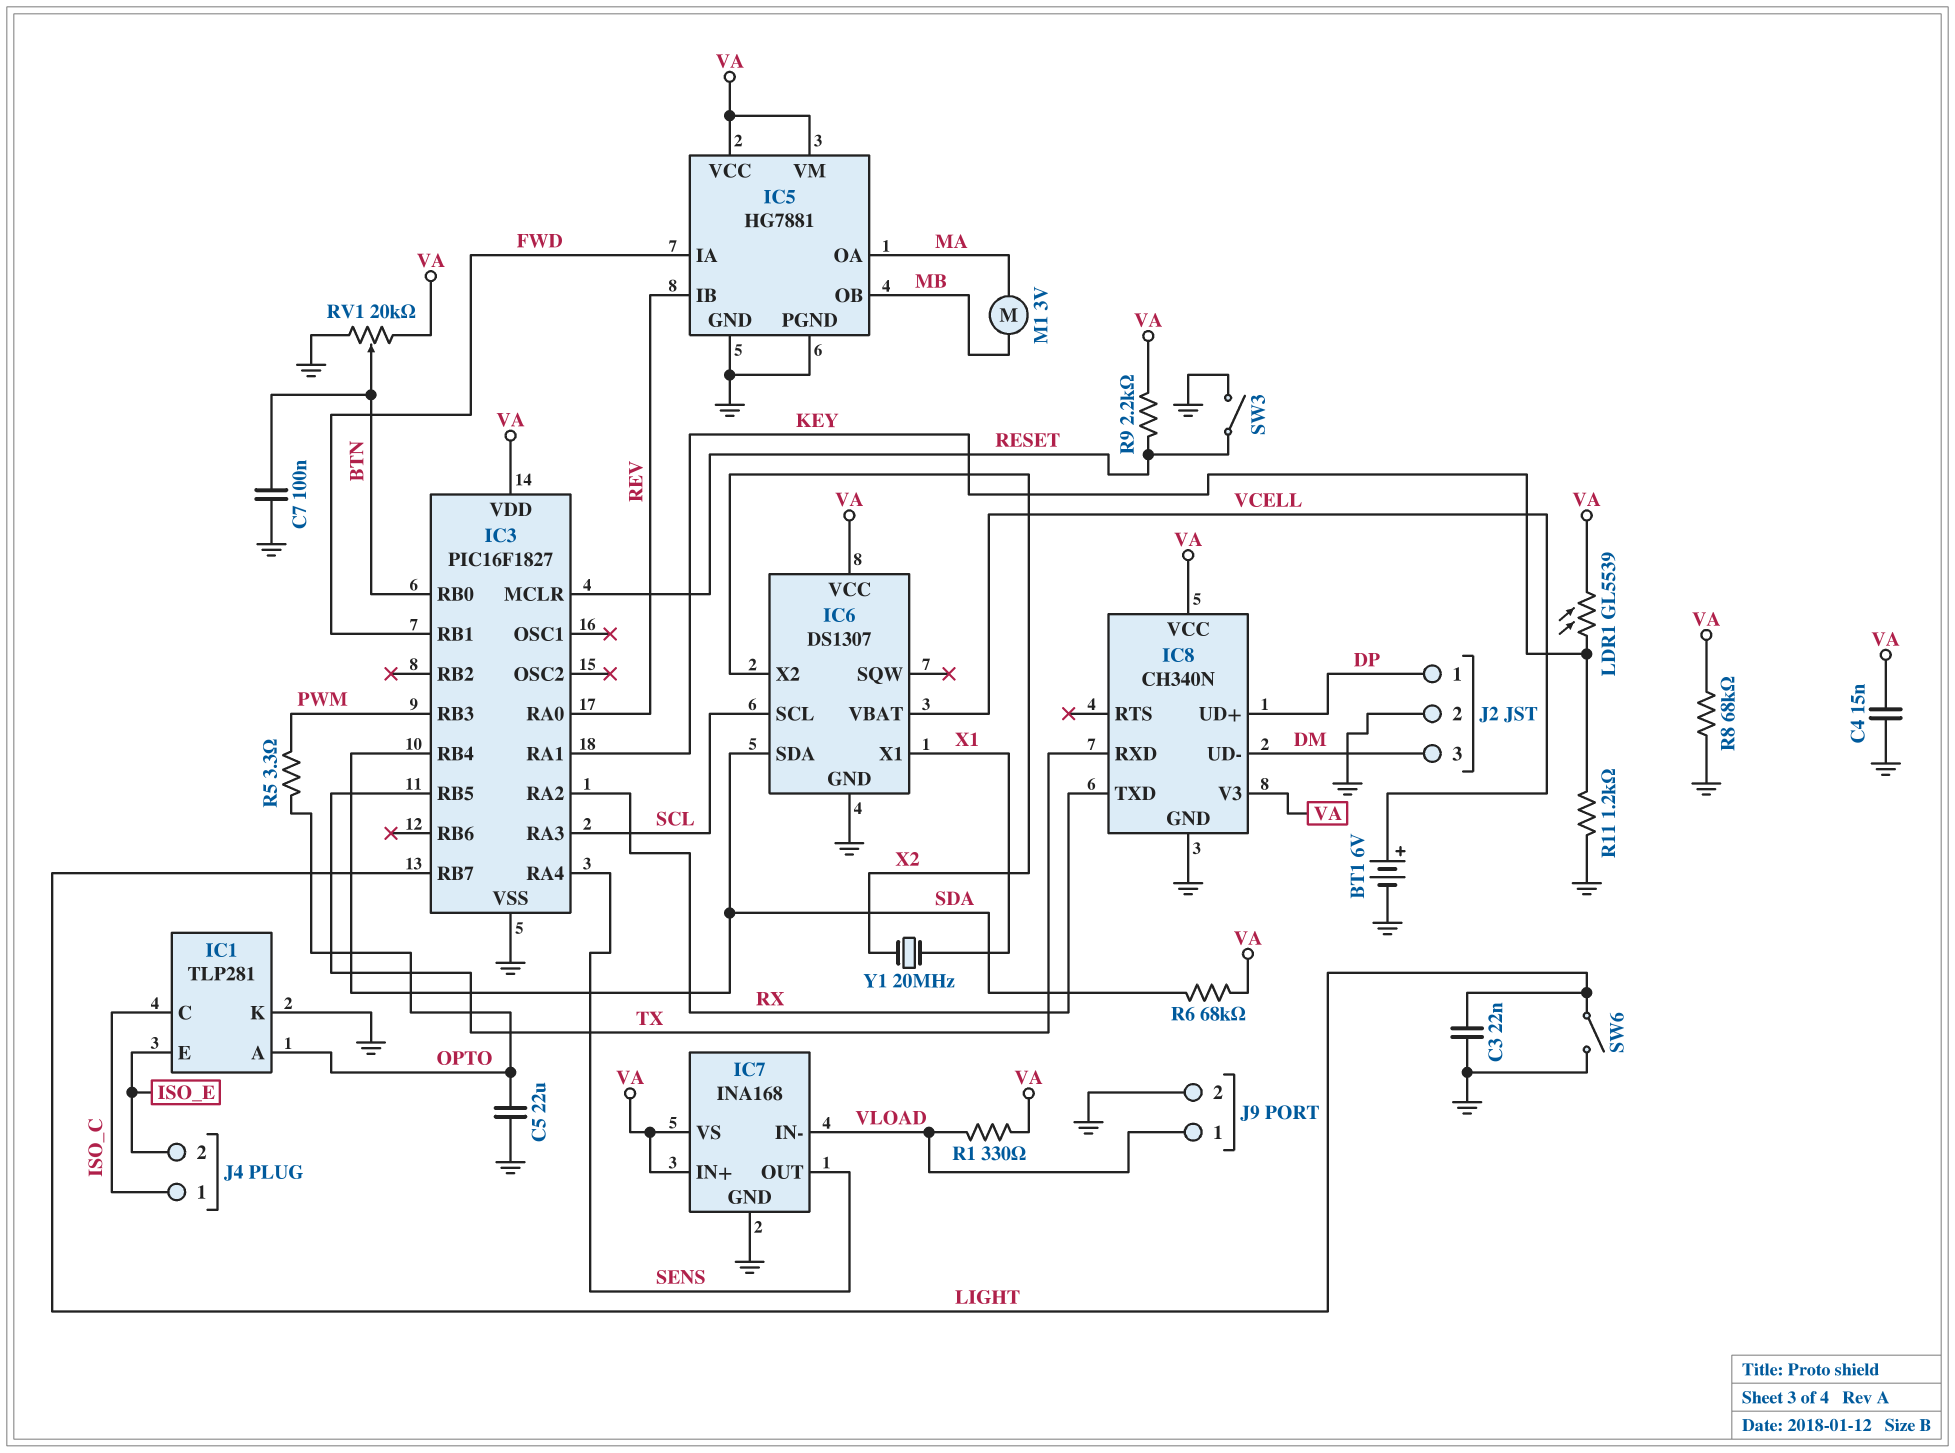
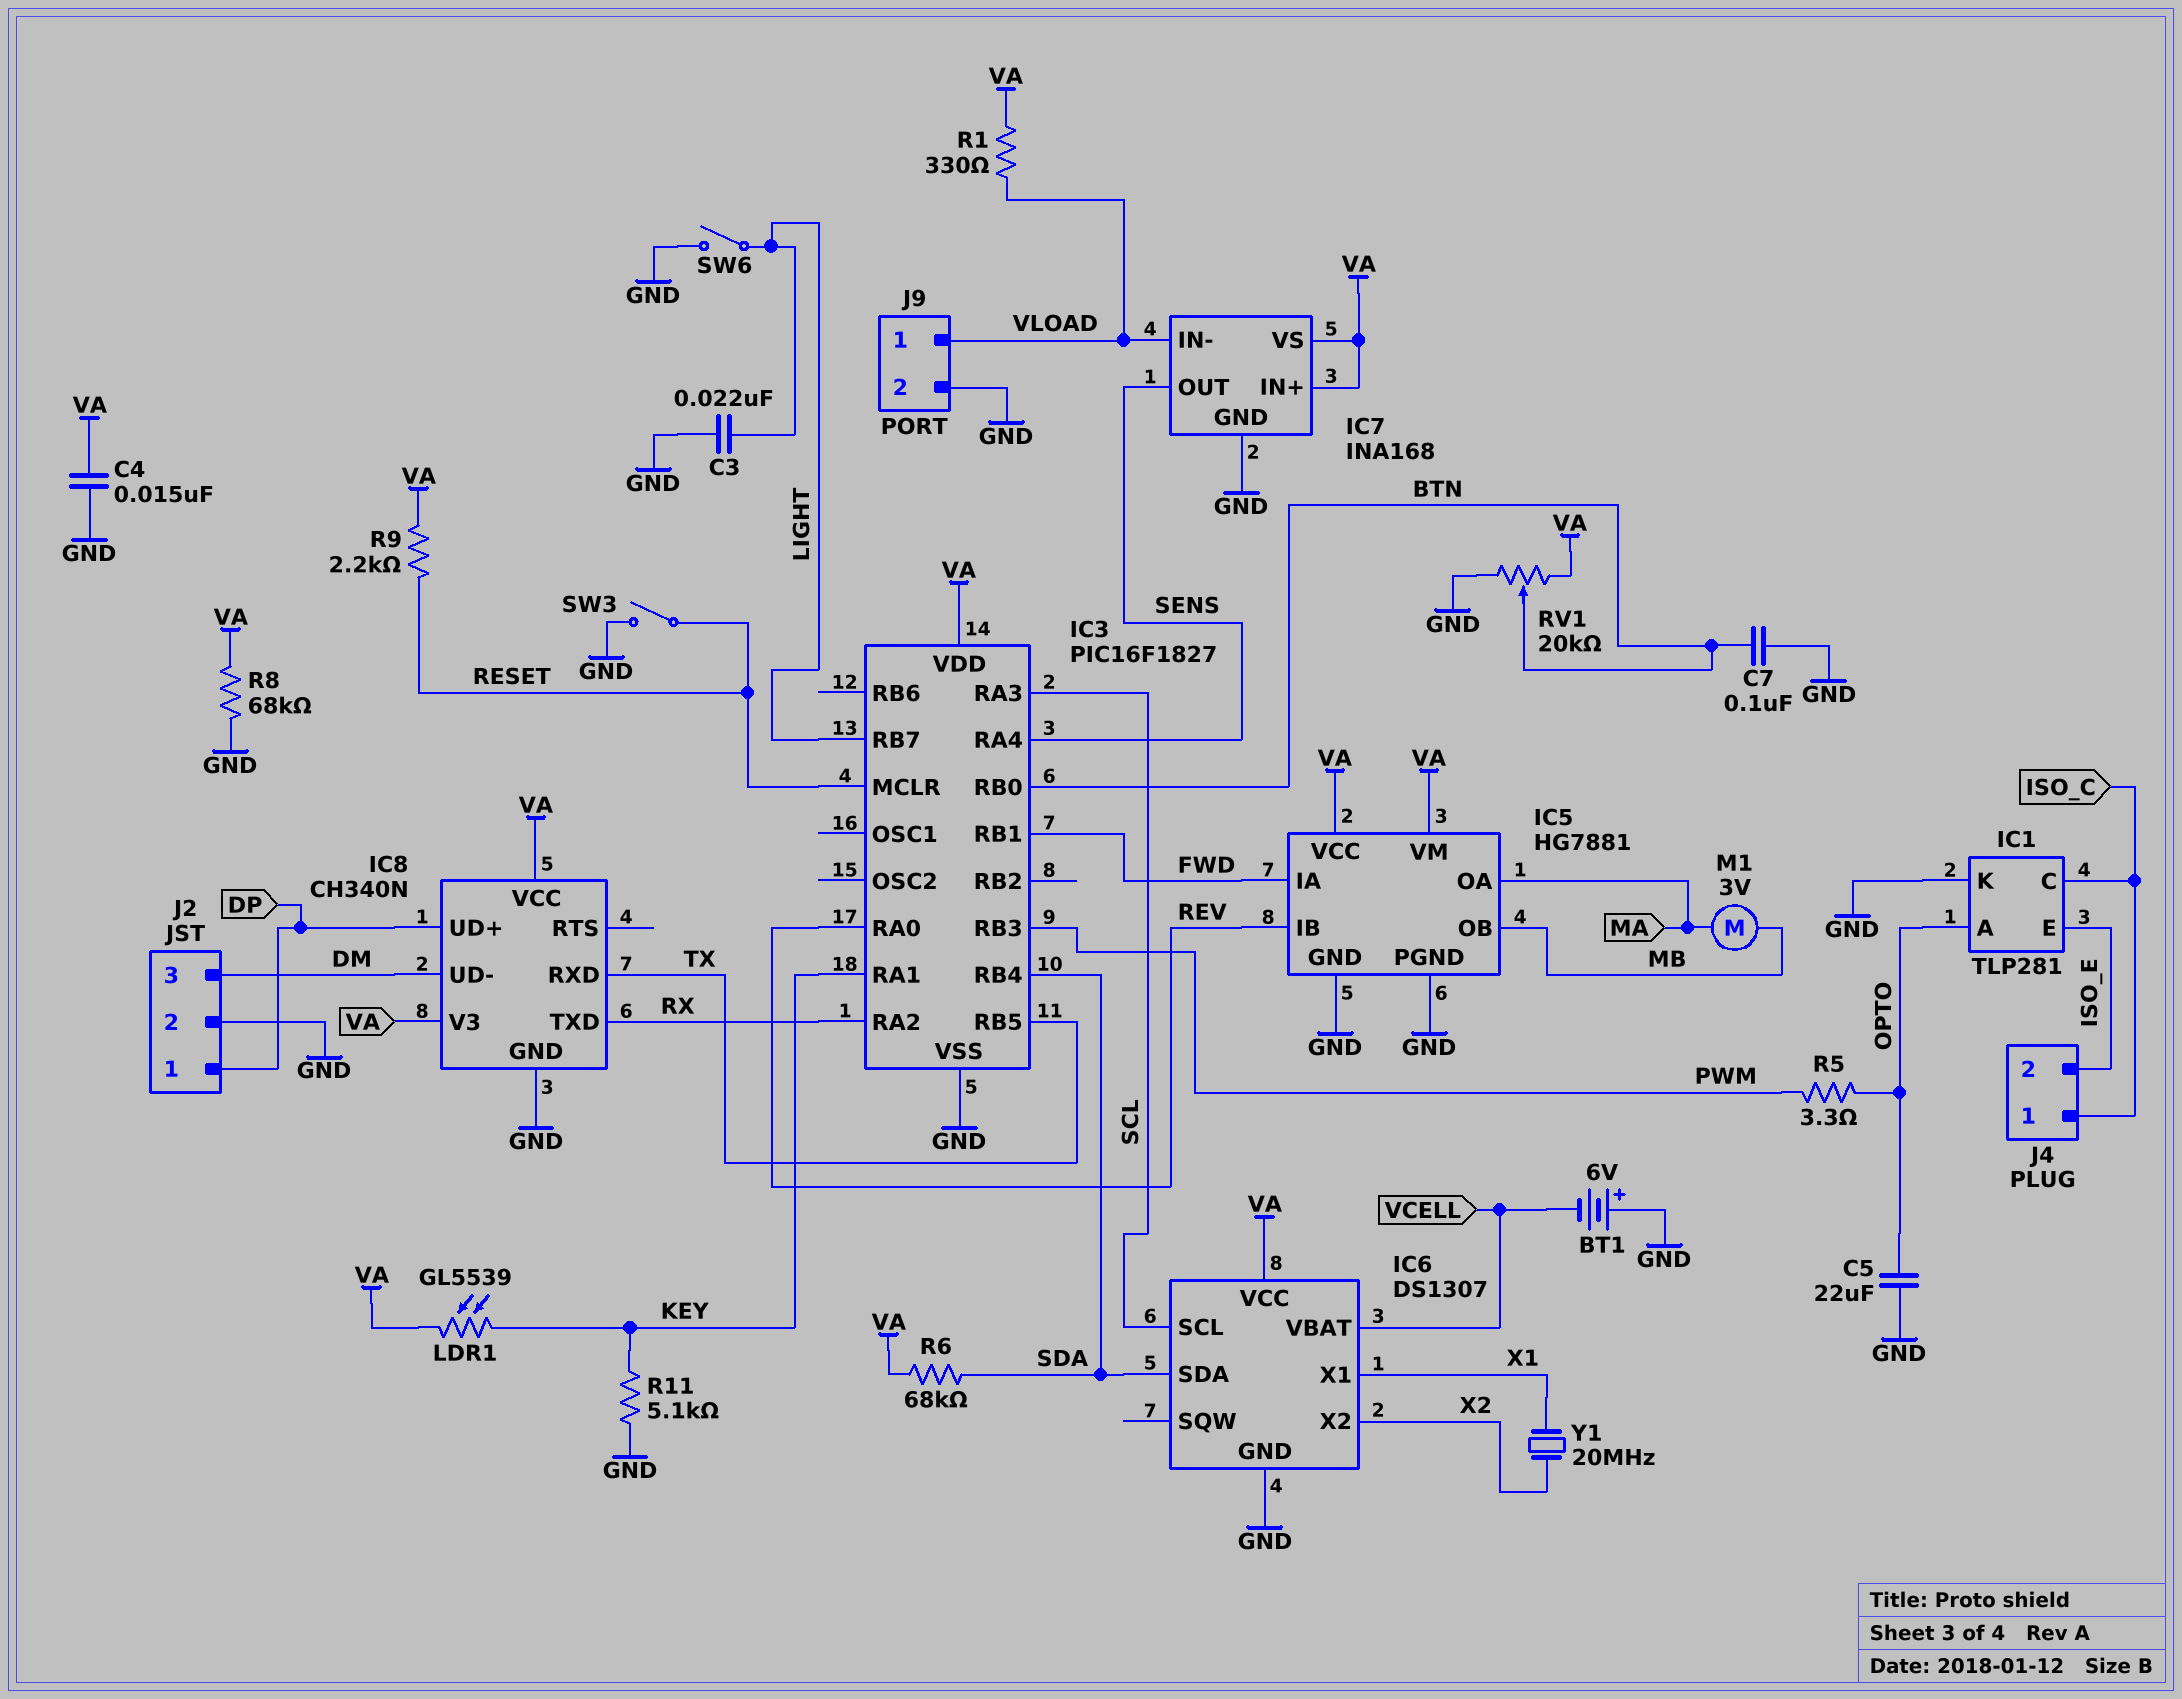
BT1: 6V (plus VCELL, minus GND) -> 6V (plus GND, minus VCELL)
R11: 1.2k (GND, KEY) -> 5.1k (GND, KEY)

